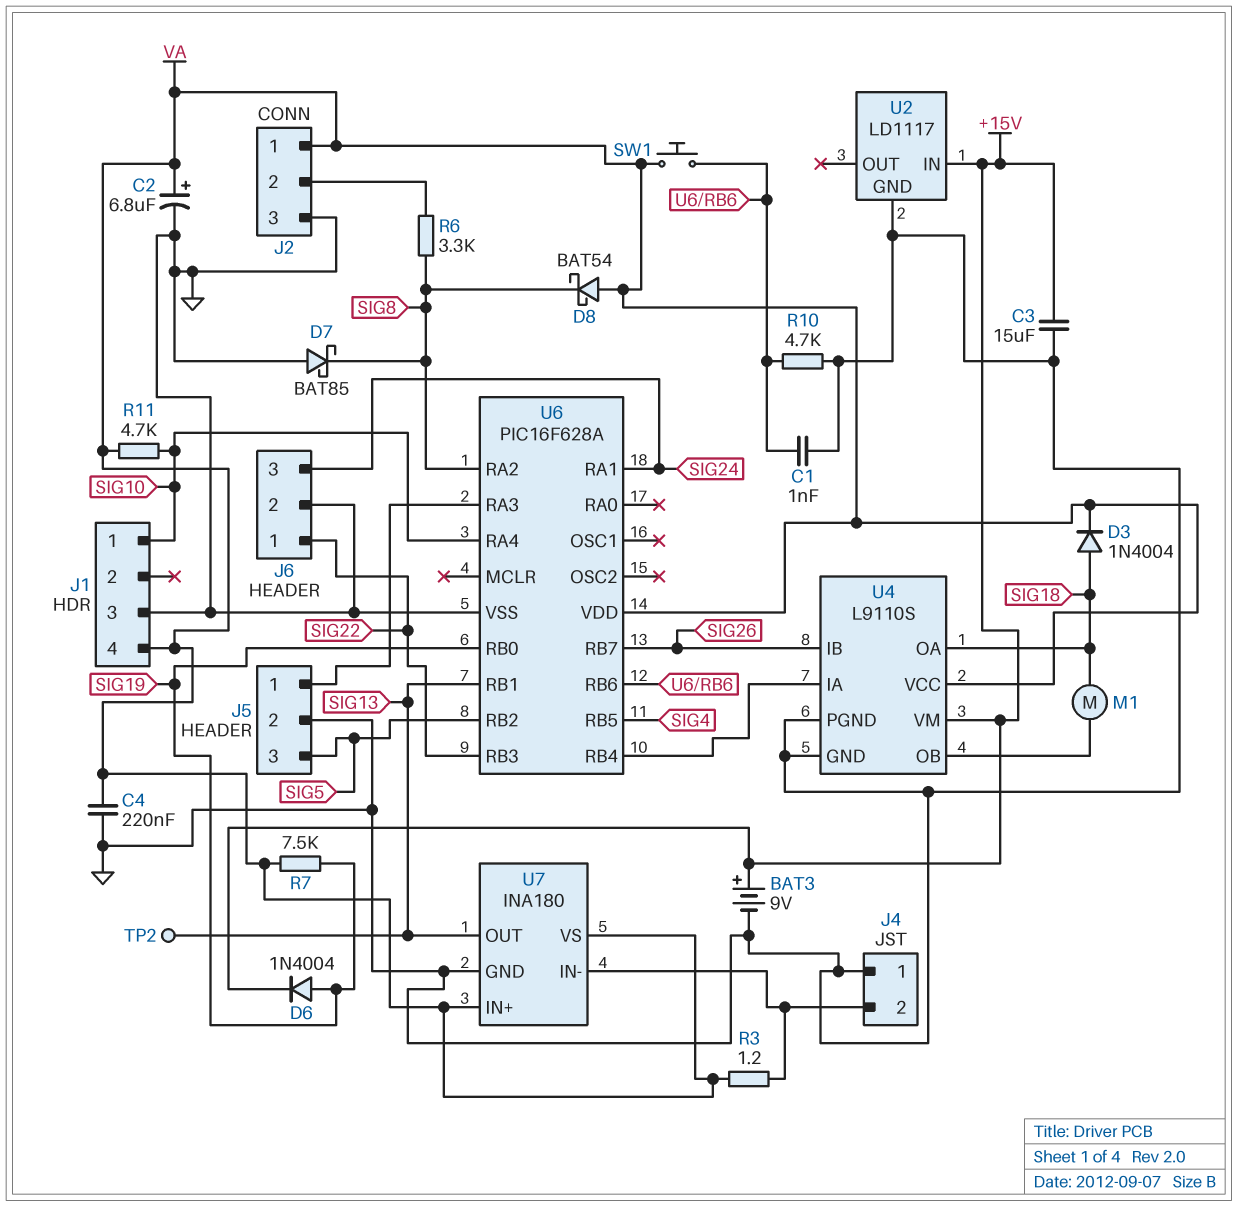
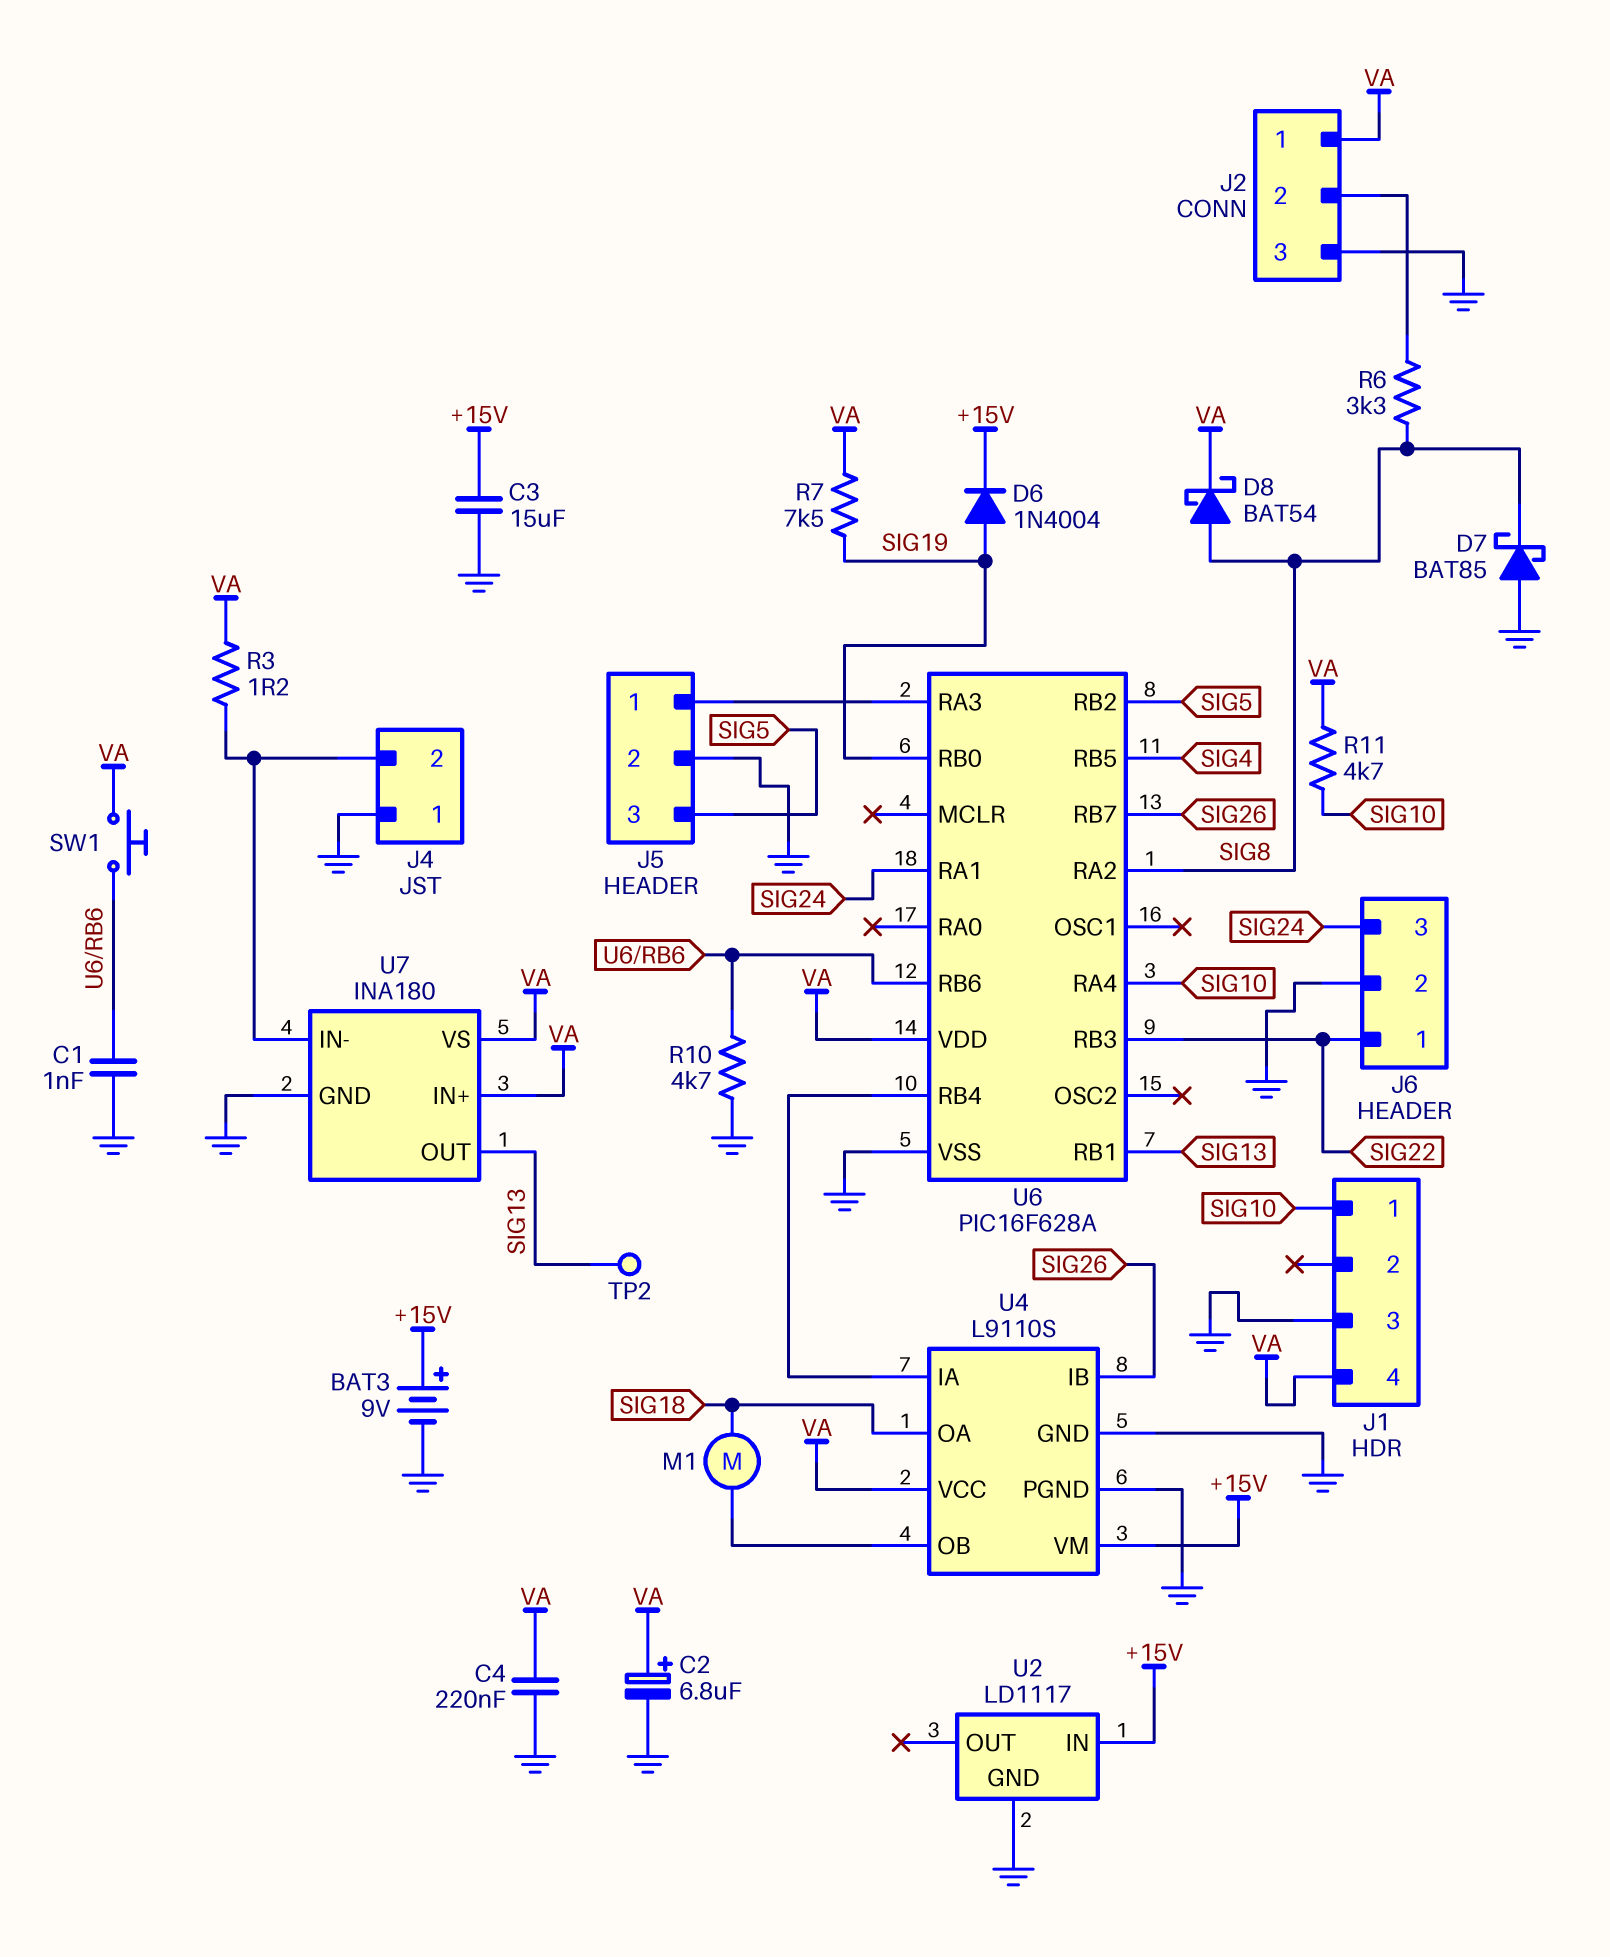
D3: diode 1N4004 (A SIG18, K VA) -> none
D8: schottky BAT54 (A VA, K SIG8) -> schottky BAT54 (A SIG8, K VA)

